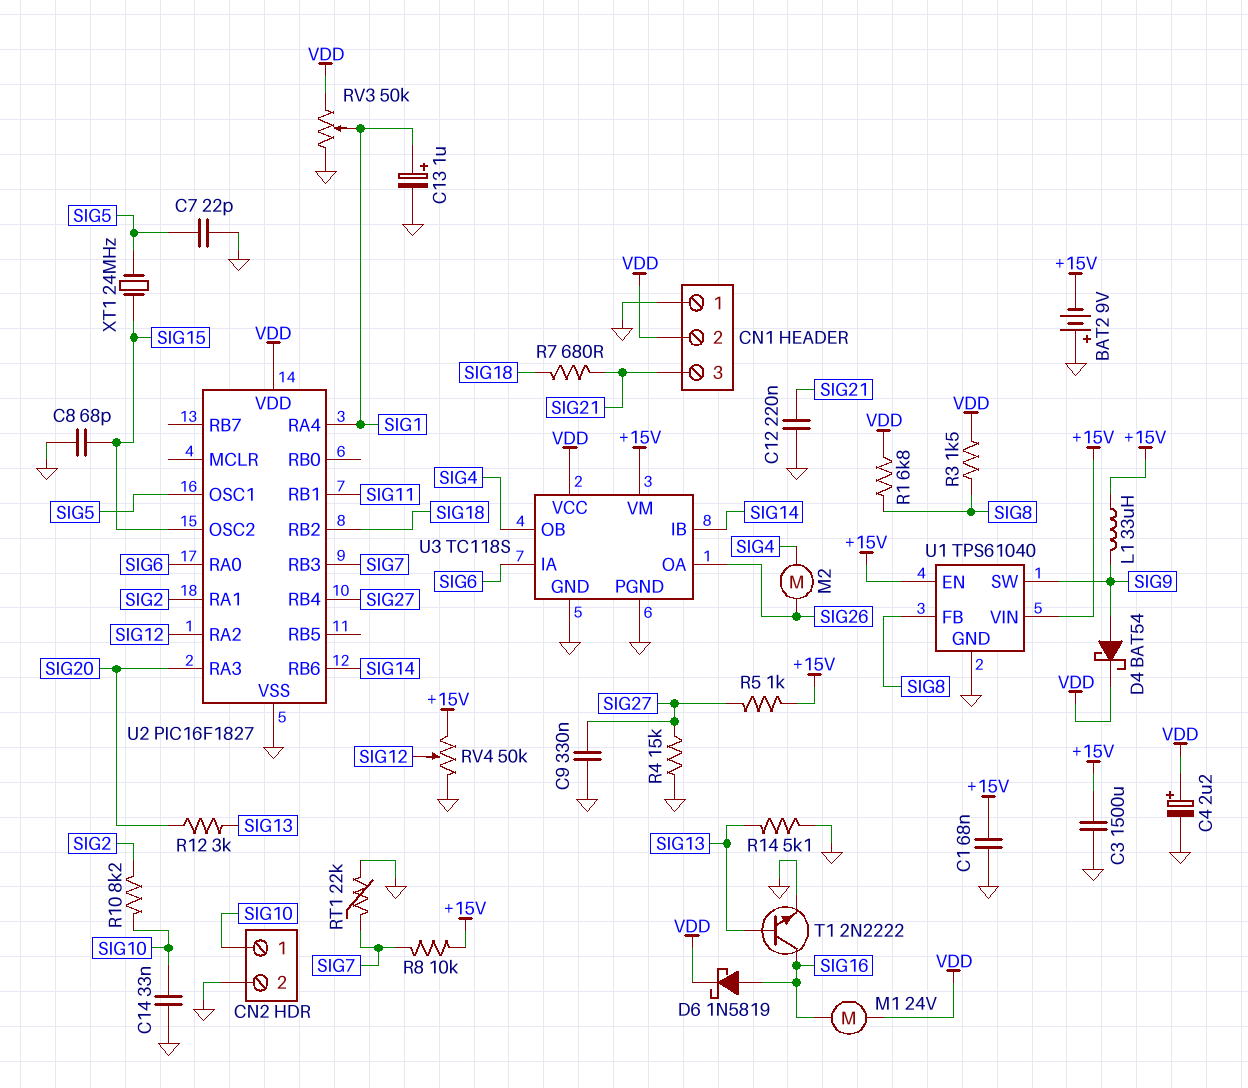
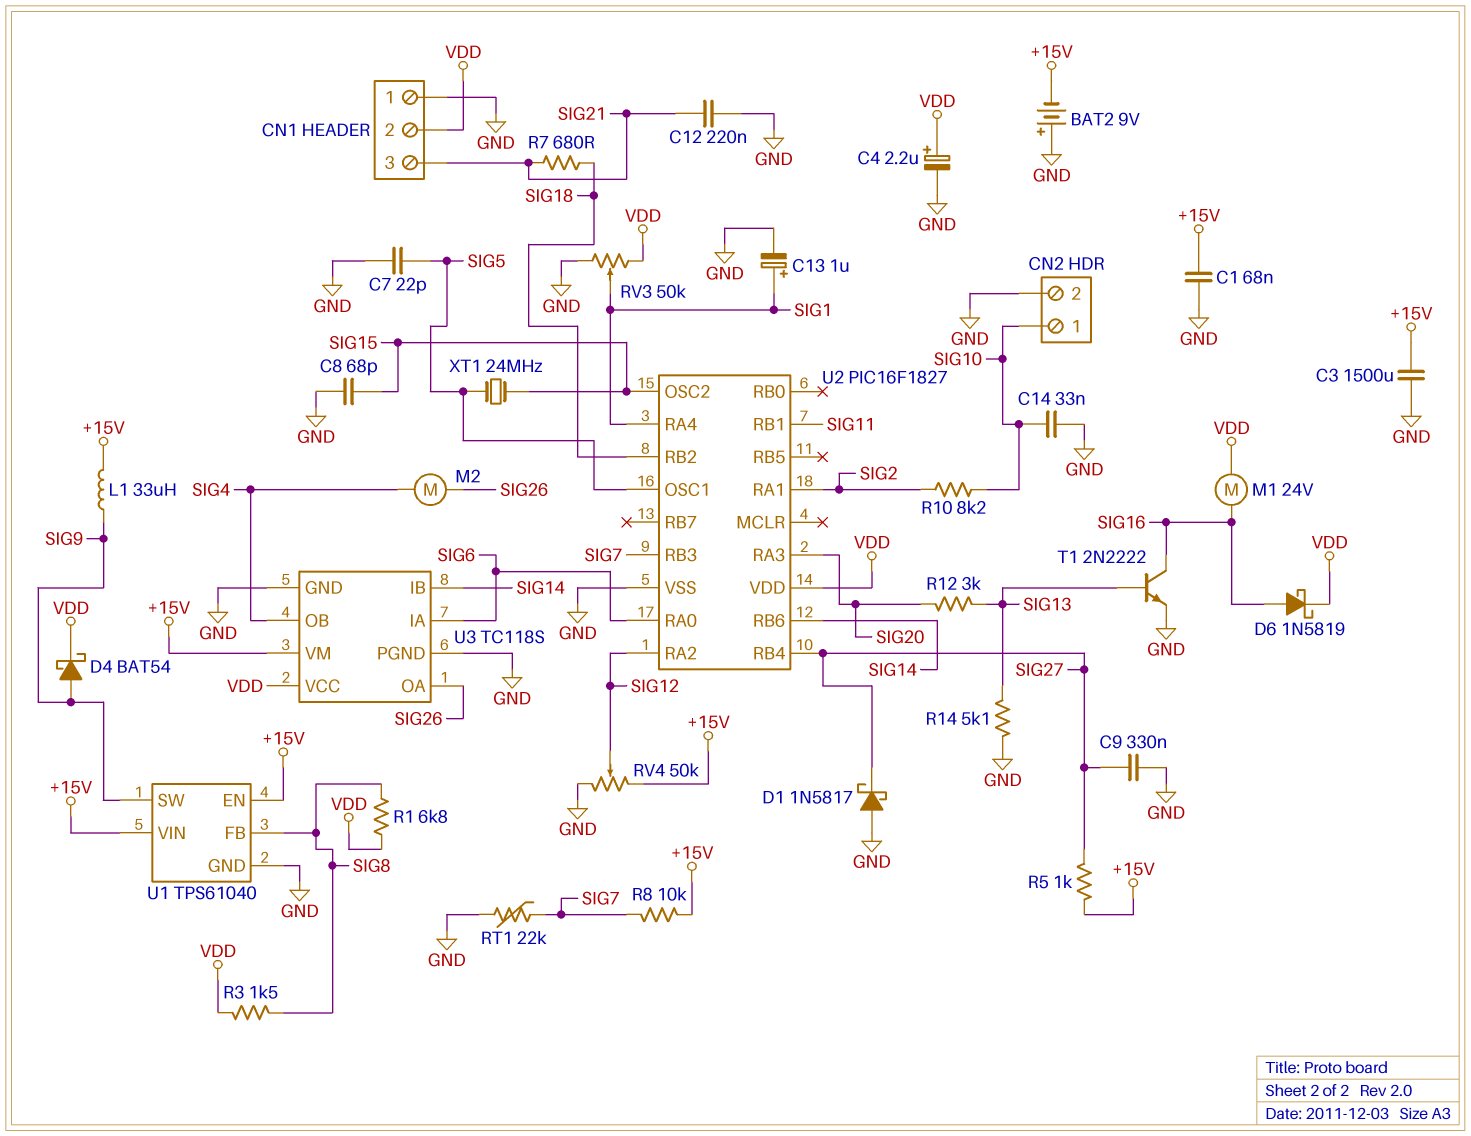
D1: none -> schottky 1N5817 (A GND, K SIG27)
R4: 15k (GND, SIG27) -> none

